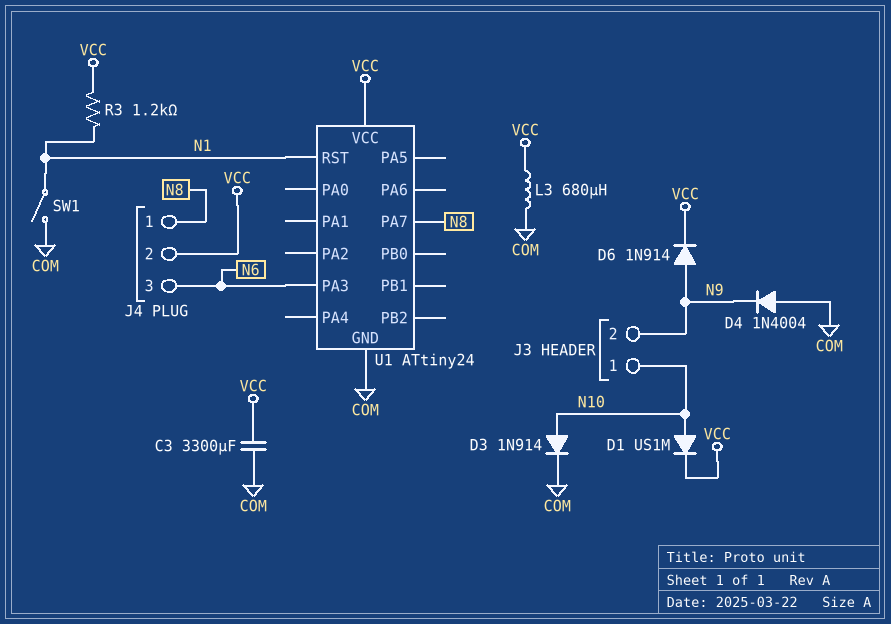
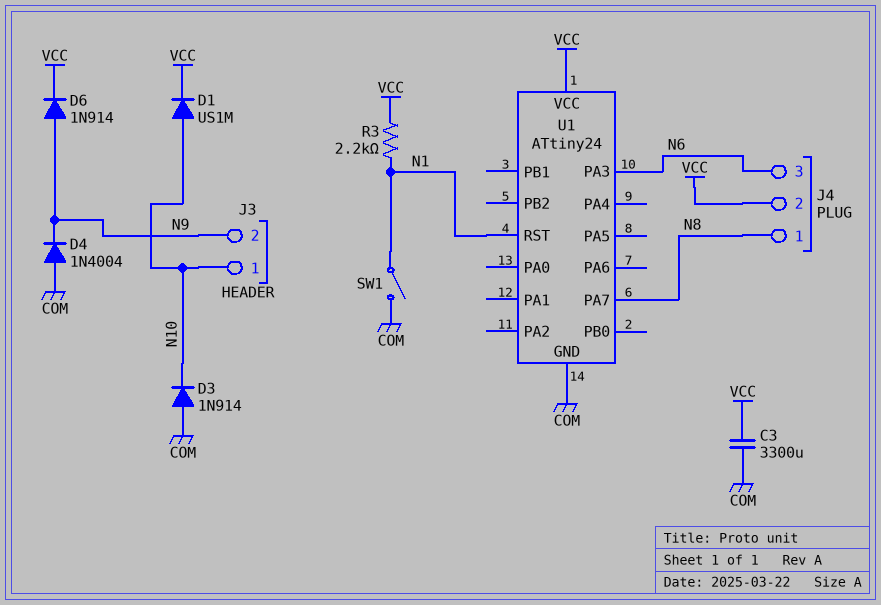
D3: diode 1N914 (A N10, K COM) -> diode 1N914 (A COM, K N10)
L3: 680uH (COM, VCC) -> none
R3: 1.2k (N1, VCC) -> 2.2k (N1, VCC)

